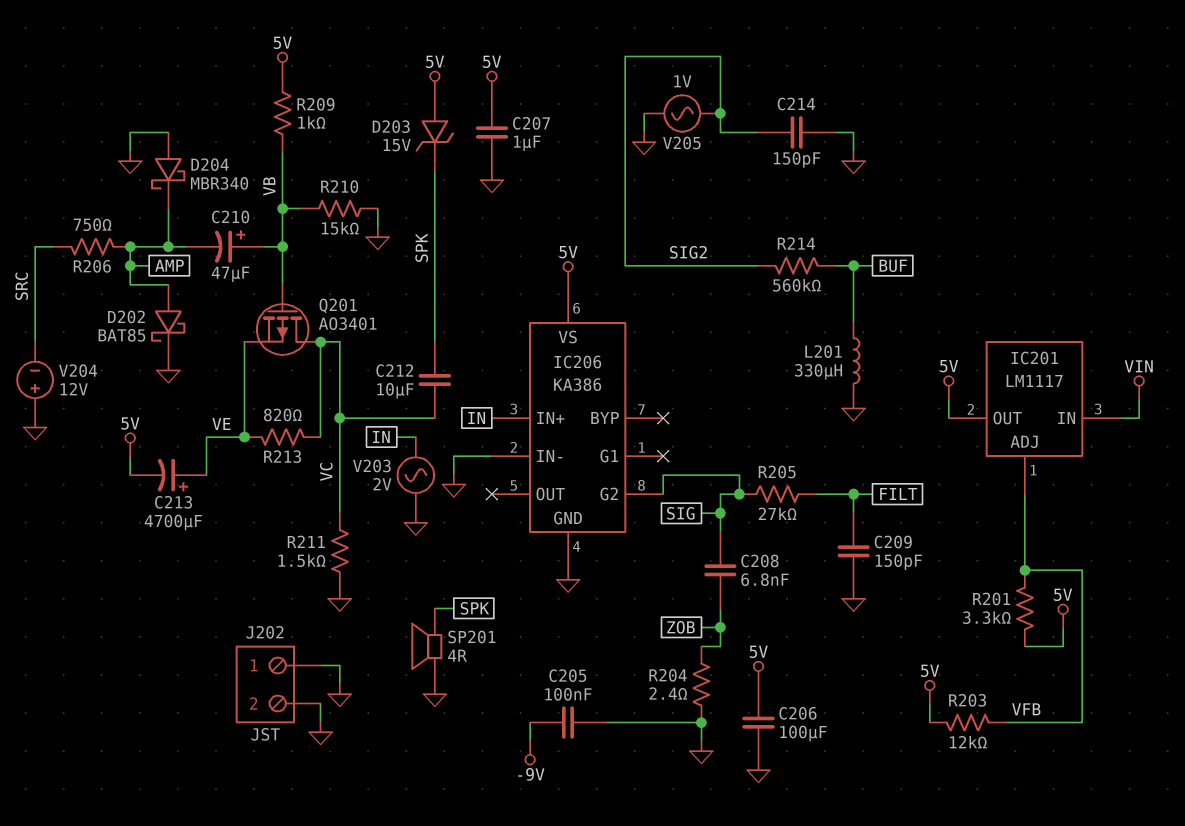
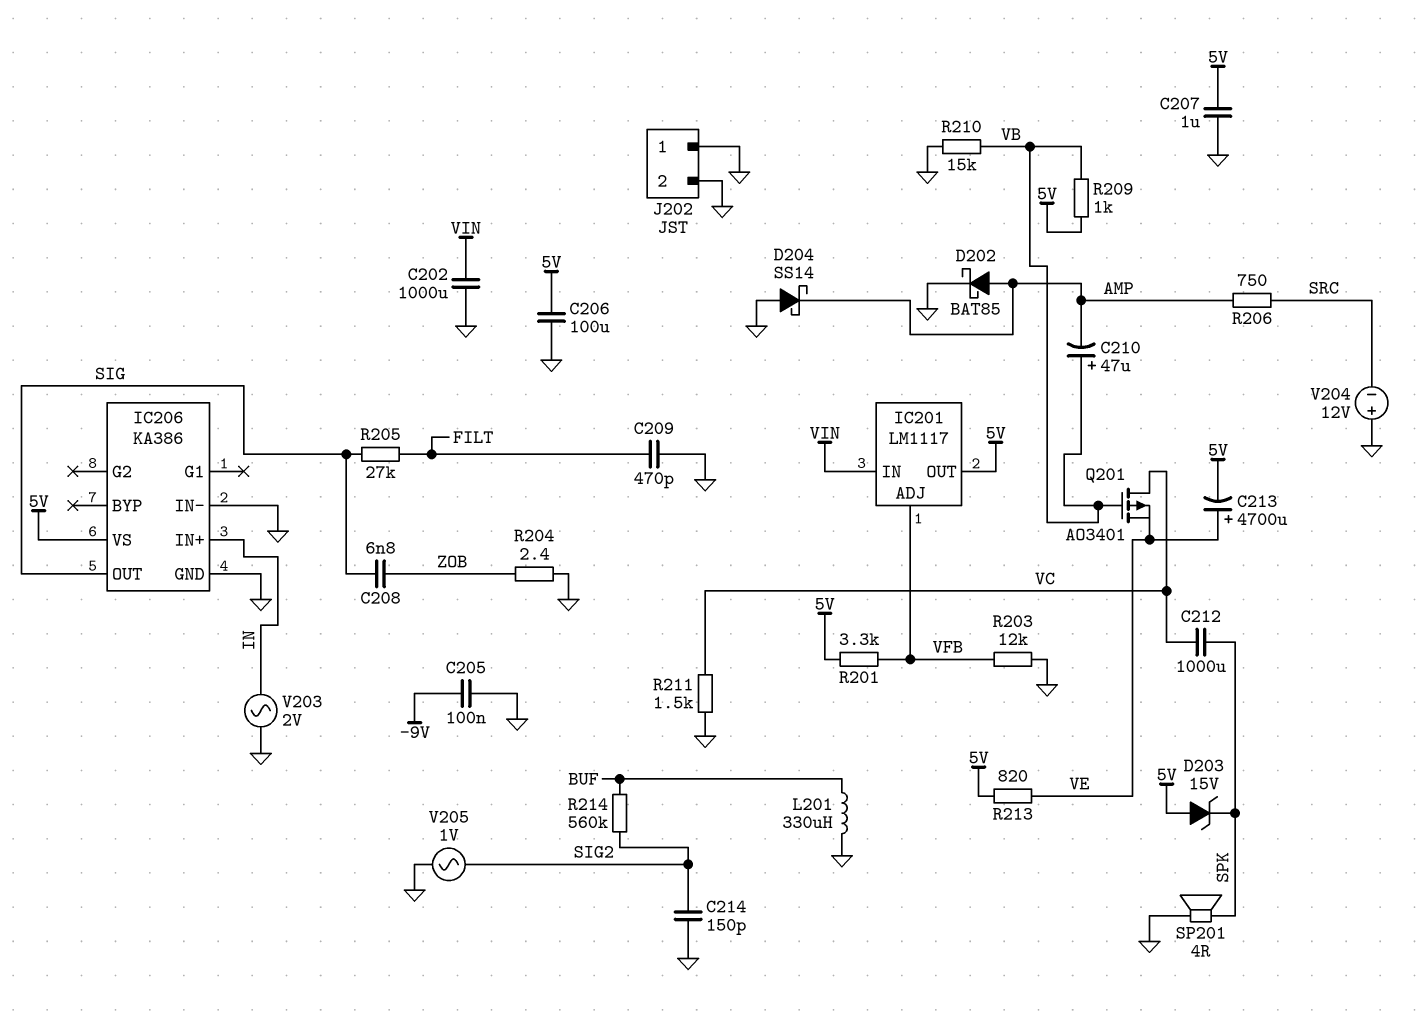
C202: none -> 1000uF (GND, VIN)
C209: 150pF (FILT, GND) -> 470pF (FILT, GND)
C212: 10uF (SPK, VC) -> 1000uF (SPK, VC)
D204: schottky MBR340 (A GND, K AMP) -> schottky SS14 (A GND, K AMP)
IC206 pin G2: SIG -> none
IC206 pin OUT: none -> SIG
R203: 12k (5V, VFB) -> 12k (GND, VFB)
R213: 820 (VC, VE) -> 820 (5V, VE)

